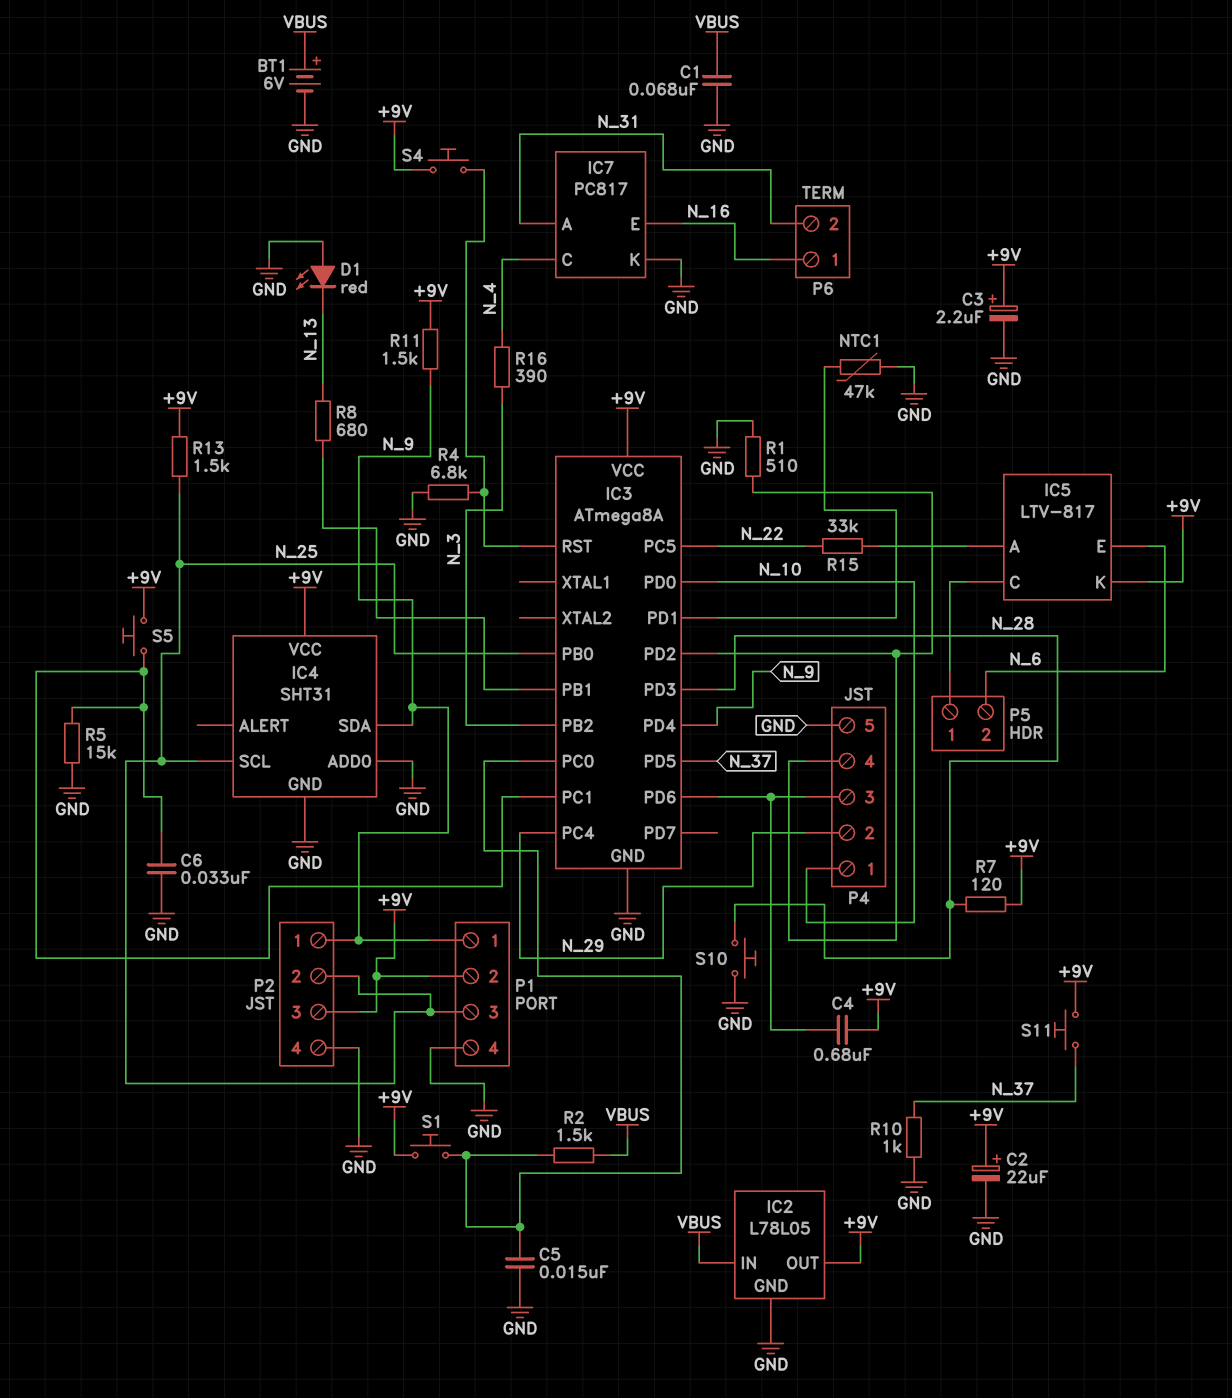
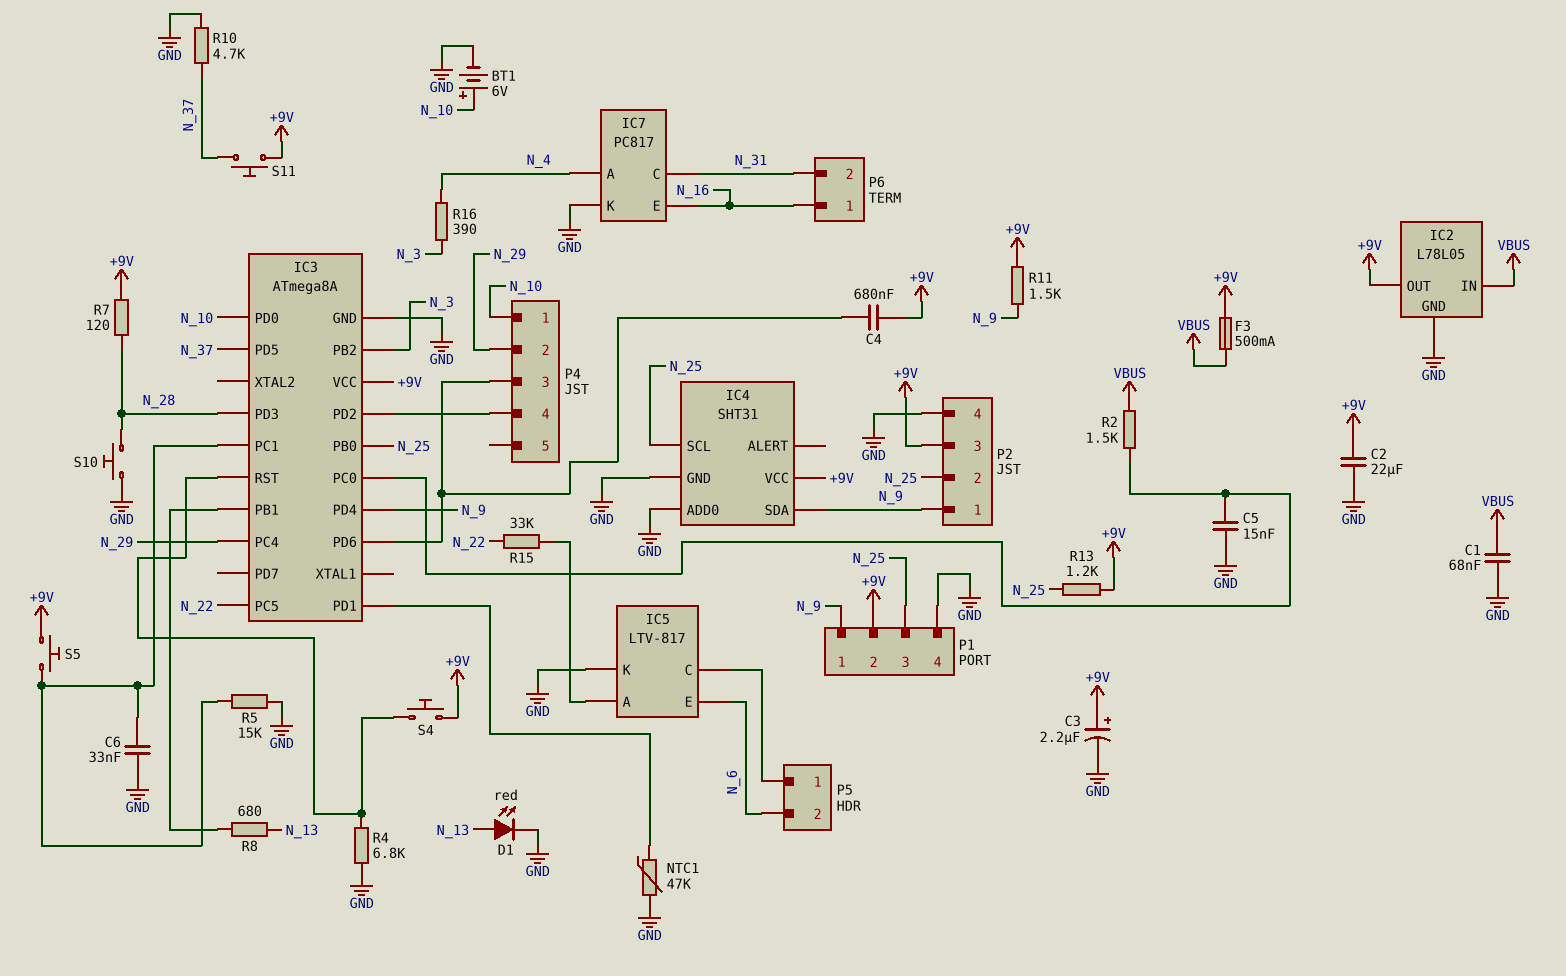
BT1: 6V (plus VBUS, minus GND) -> 6V (plus N_10, minus GND)
C2: 22uF (plus +9V, minus GND) -> 22uF (+9V, GND)
D1: LED red (A GND, K N_13) -> LED red (A N_13, K GND)
F3: none -> 500mA (+9V, VBUS)
IC5 pin K: +9V -> GND
IC7 pin A: N_31 -> N_4
IC7 pin C: N_4 -> N_31
P4 pin 5: GND -> none
R1: 510 (GND, IC3/PD2) -> none
R10: 1k (GND, N_37) -> 4.7k (GND, N_37)
R13: 1.5k (+9V, N_25) -> 1.2k (+9V, N_25)
S1: button (+9V, IC3/PC0) -> none

